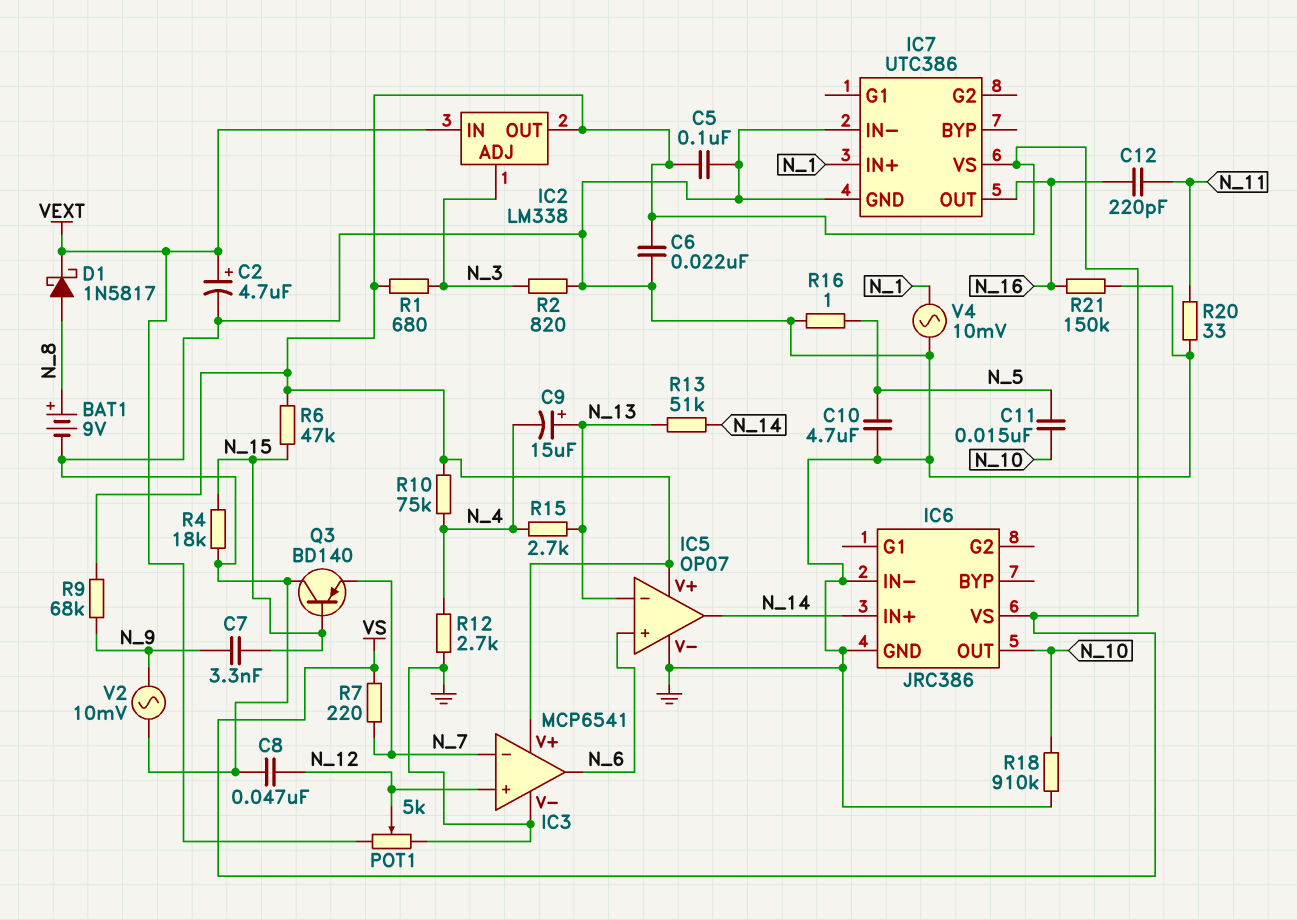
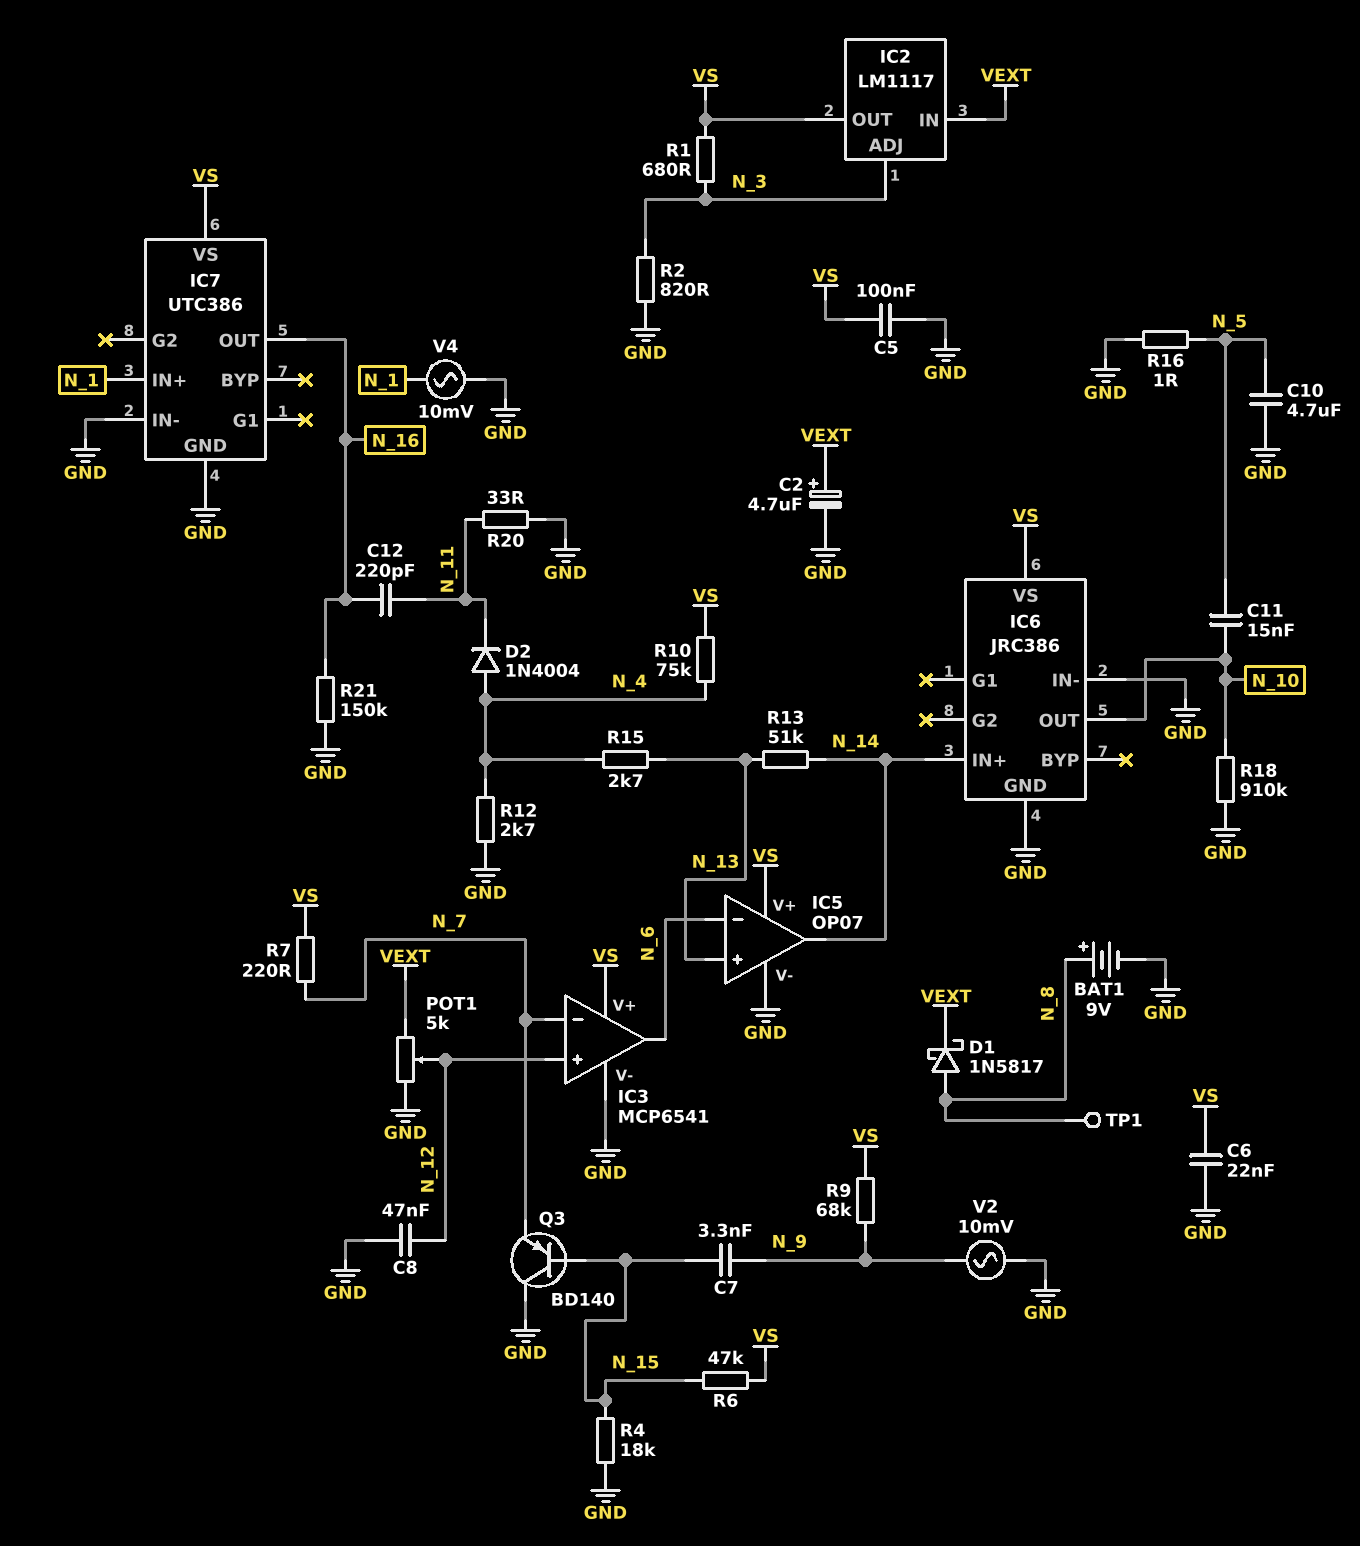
C9: 15uF (plus N_13, minus N_4) -> none
D2: none -> diode 1N4004 (A N_4, K N_11)
IC2: LM338 -> LM1117
IC5 pin in+: N_6 -> N_13
IC5 pin in-: N_13 -> N_6
TP1: none -> test point (N_8)

